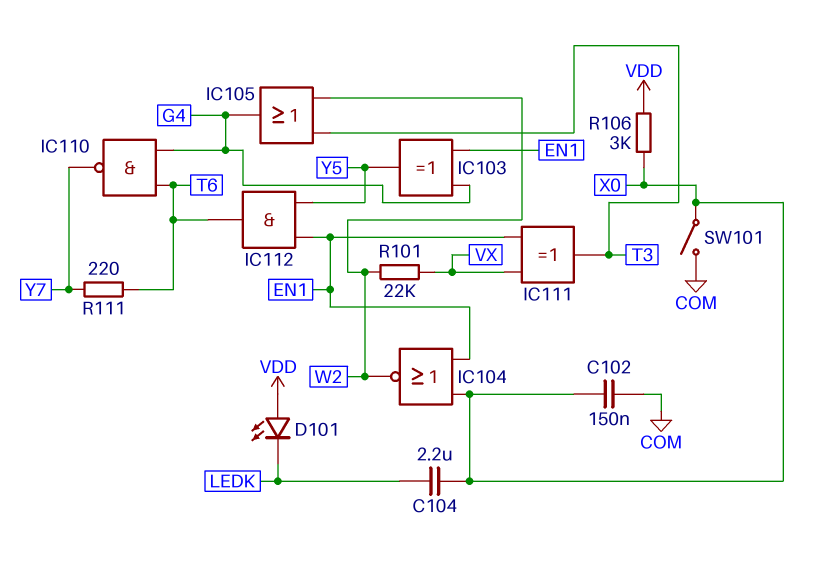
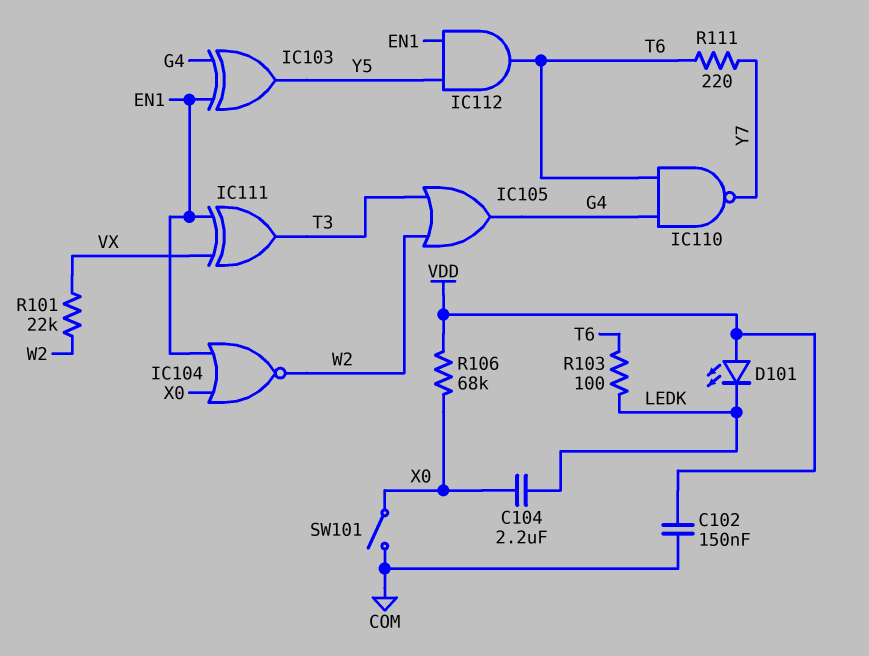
C102: 150nF (COM, X0) -> 150nF (COM, VDD)
R103: none -> 100 (LEDK, T6)
R106: 3k (VDD, X0) -> 68k (VDD, X0)

